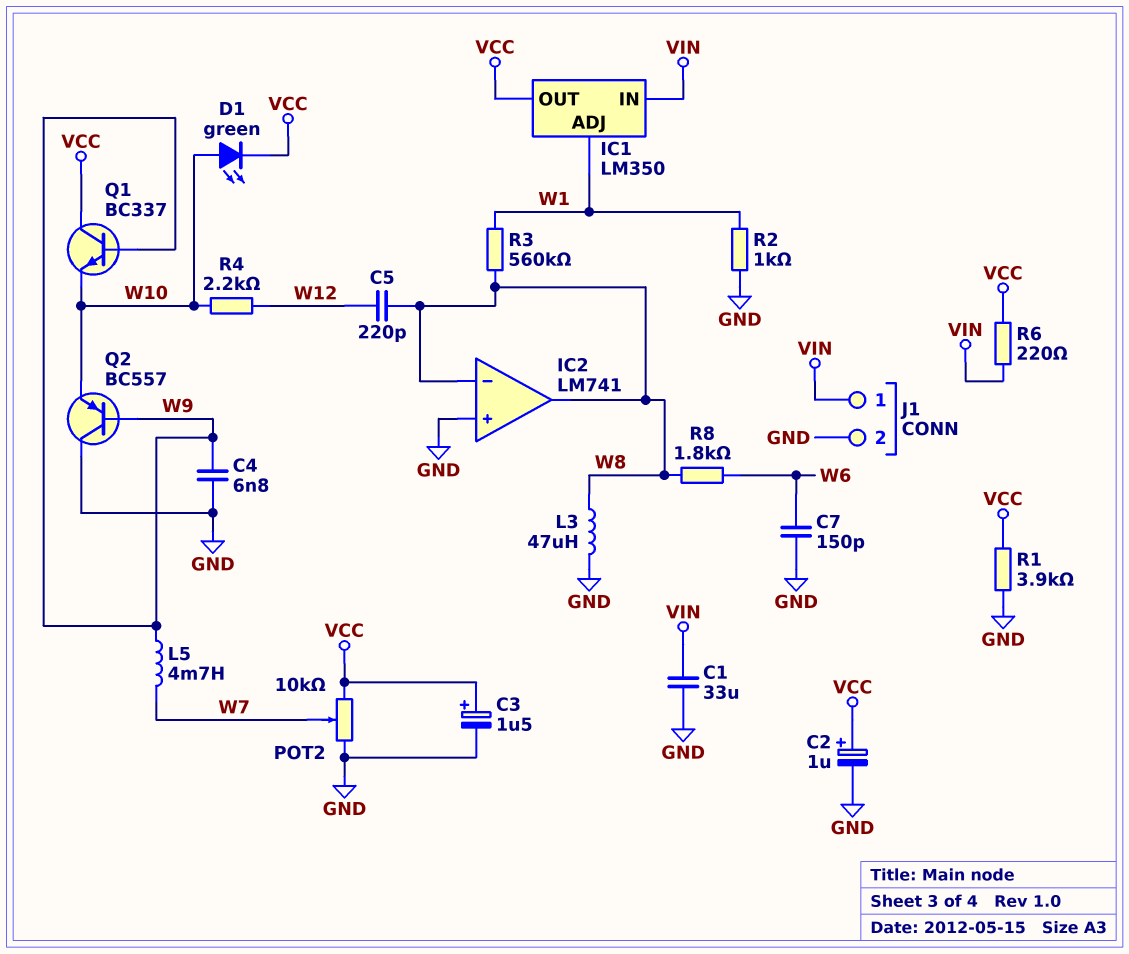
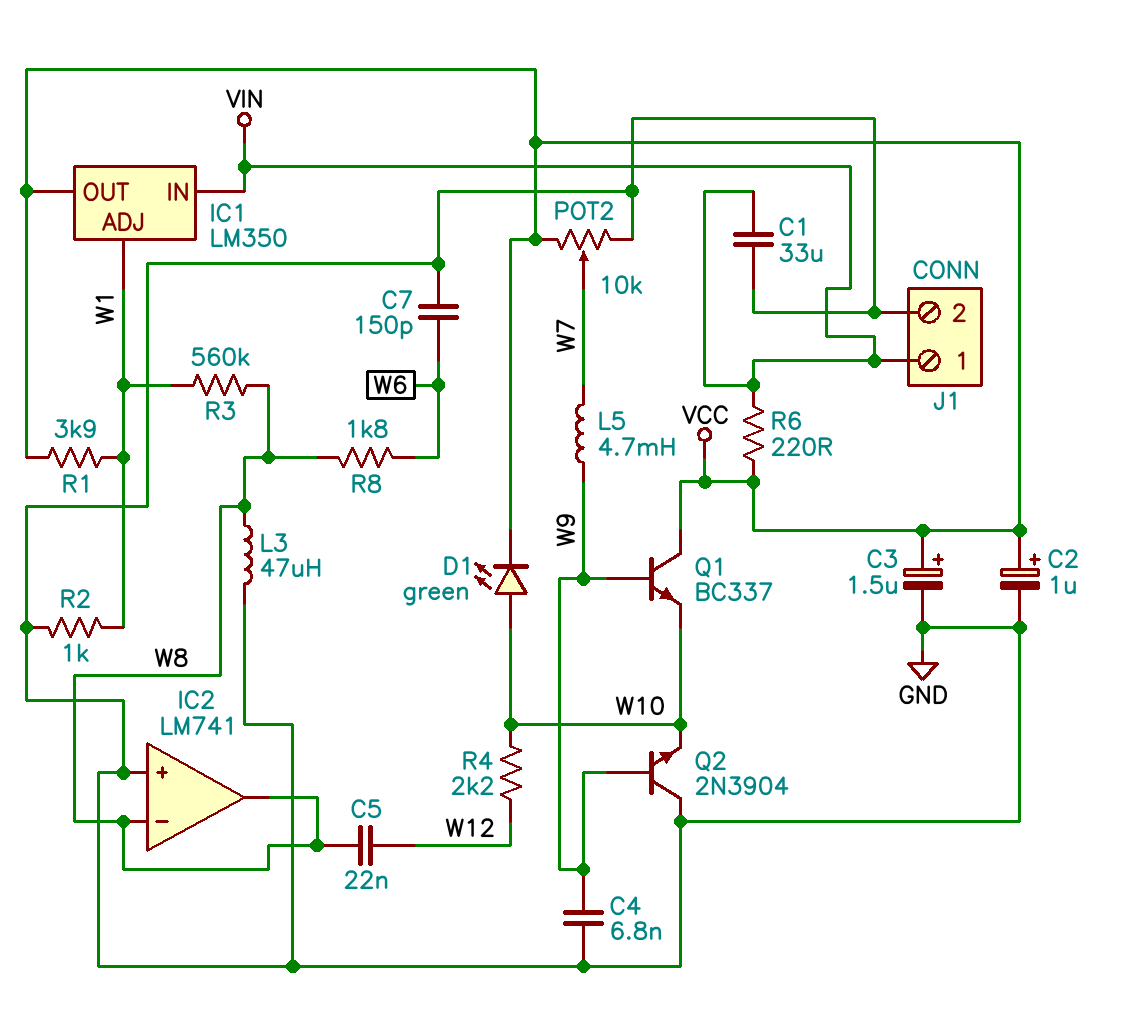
C5: 220pF (W8, W12) -> 22nF (W8, W12)
Q2: PNP BC557 (B W9, C GND, E W10) -> NPN 2N3904 (B W9, C GND, E W10)
R1: 3.9k (GND, VCC) -> 3.9k (VCC, W1)

